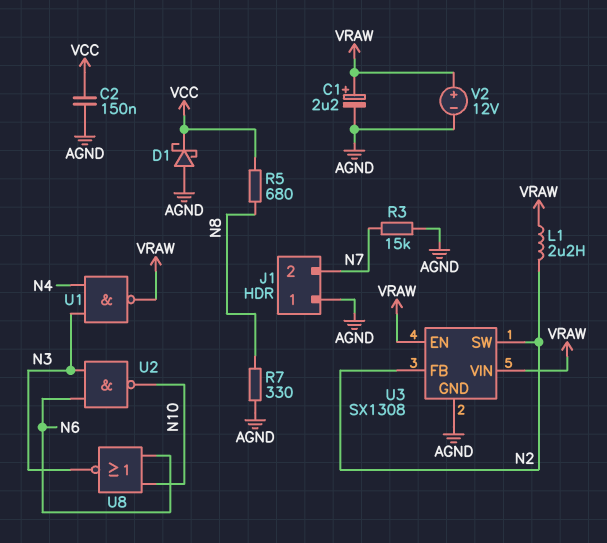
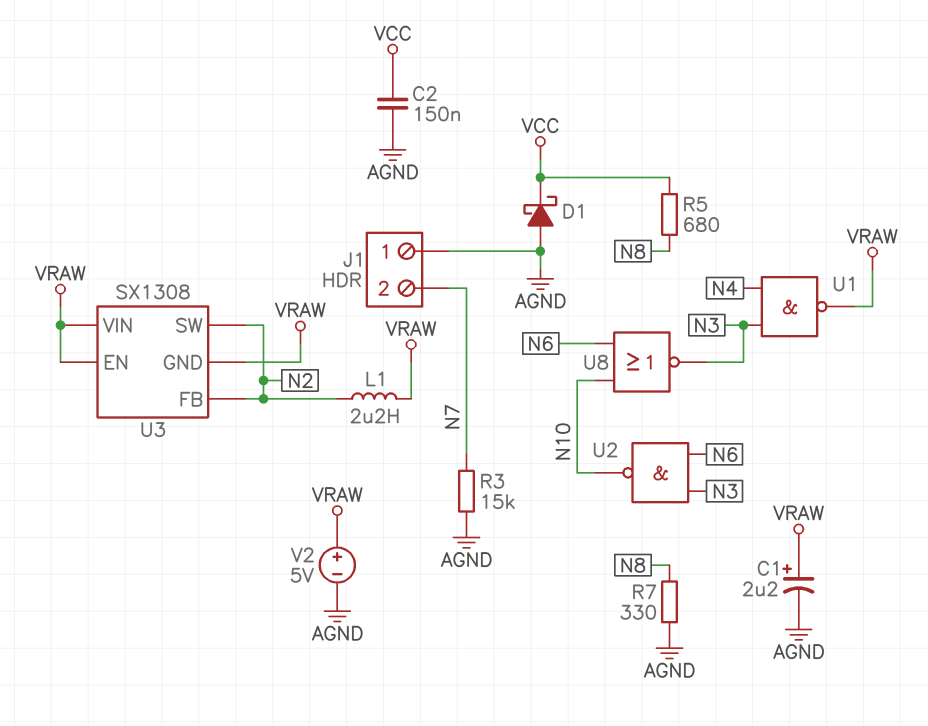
U3 pin GND: AGND -> VRAW
V2: 12V (plus VRAW, minus AGND) -> 5V (plus VRAW, minus AGND)

